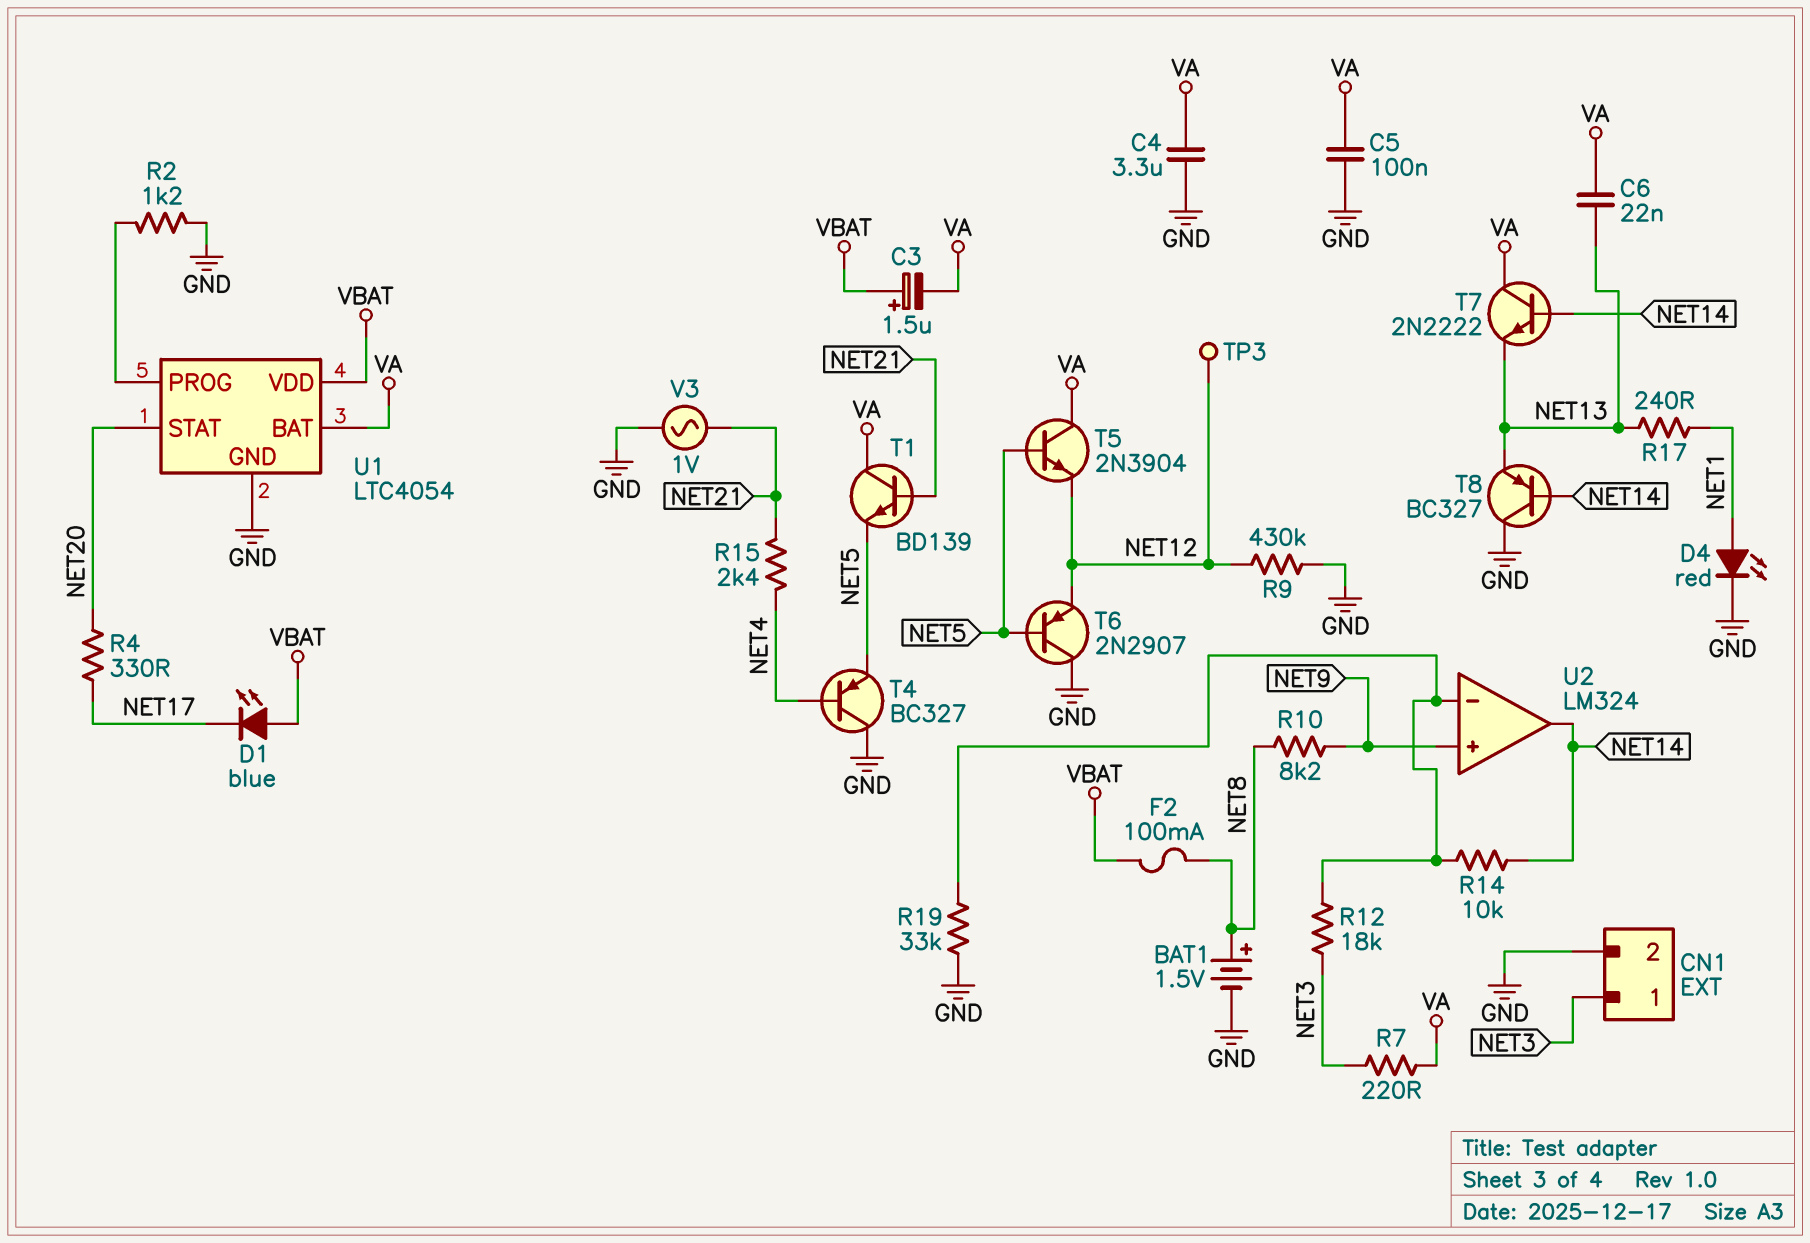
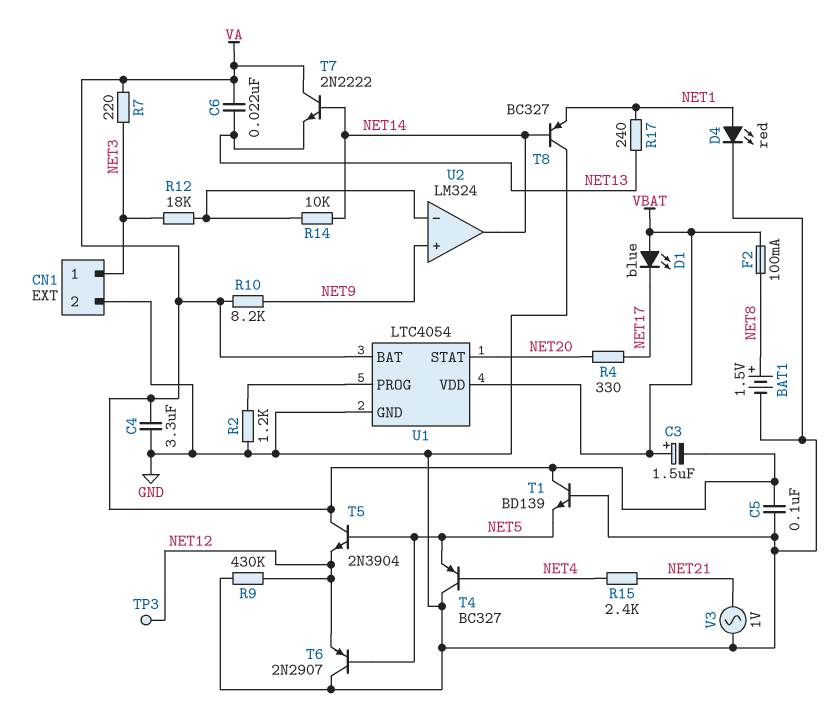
R10: 8.2k (NET8, NET9) -> 8.2k (NET9, VA)
R19: 33k (GND, U2/in-) -> none
T1: NPN BD139 (B NET21, C VA, E NET5) -> NPN BD139 (B GND, C VA, E NET5)
T8: PNP BC327 (B NET14, C GND, E NET13) -> PNP BC327 (B NET14, C GND, E NET1)

